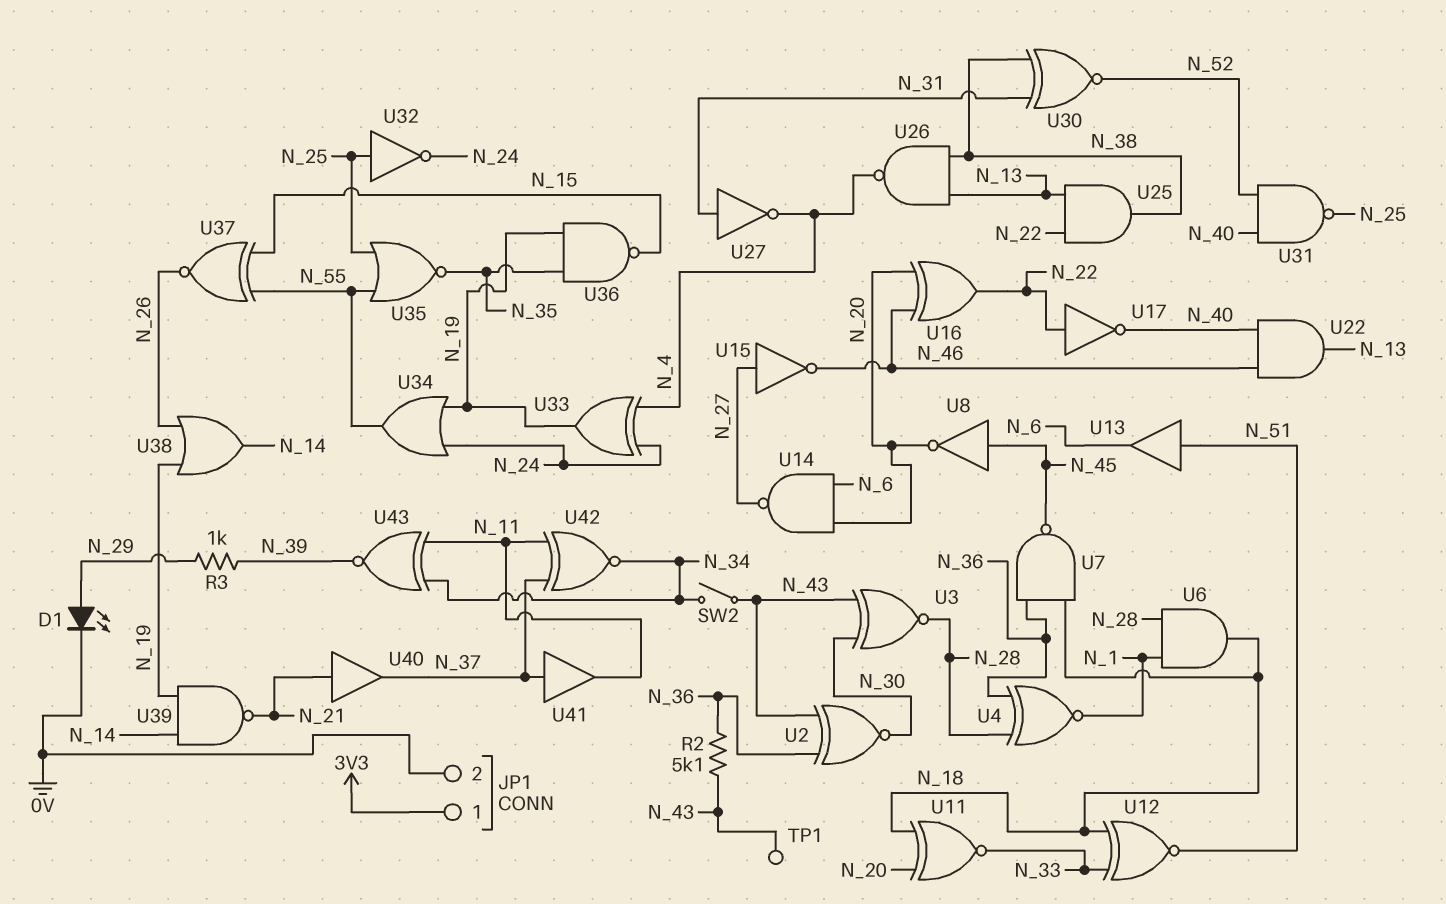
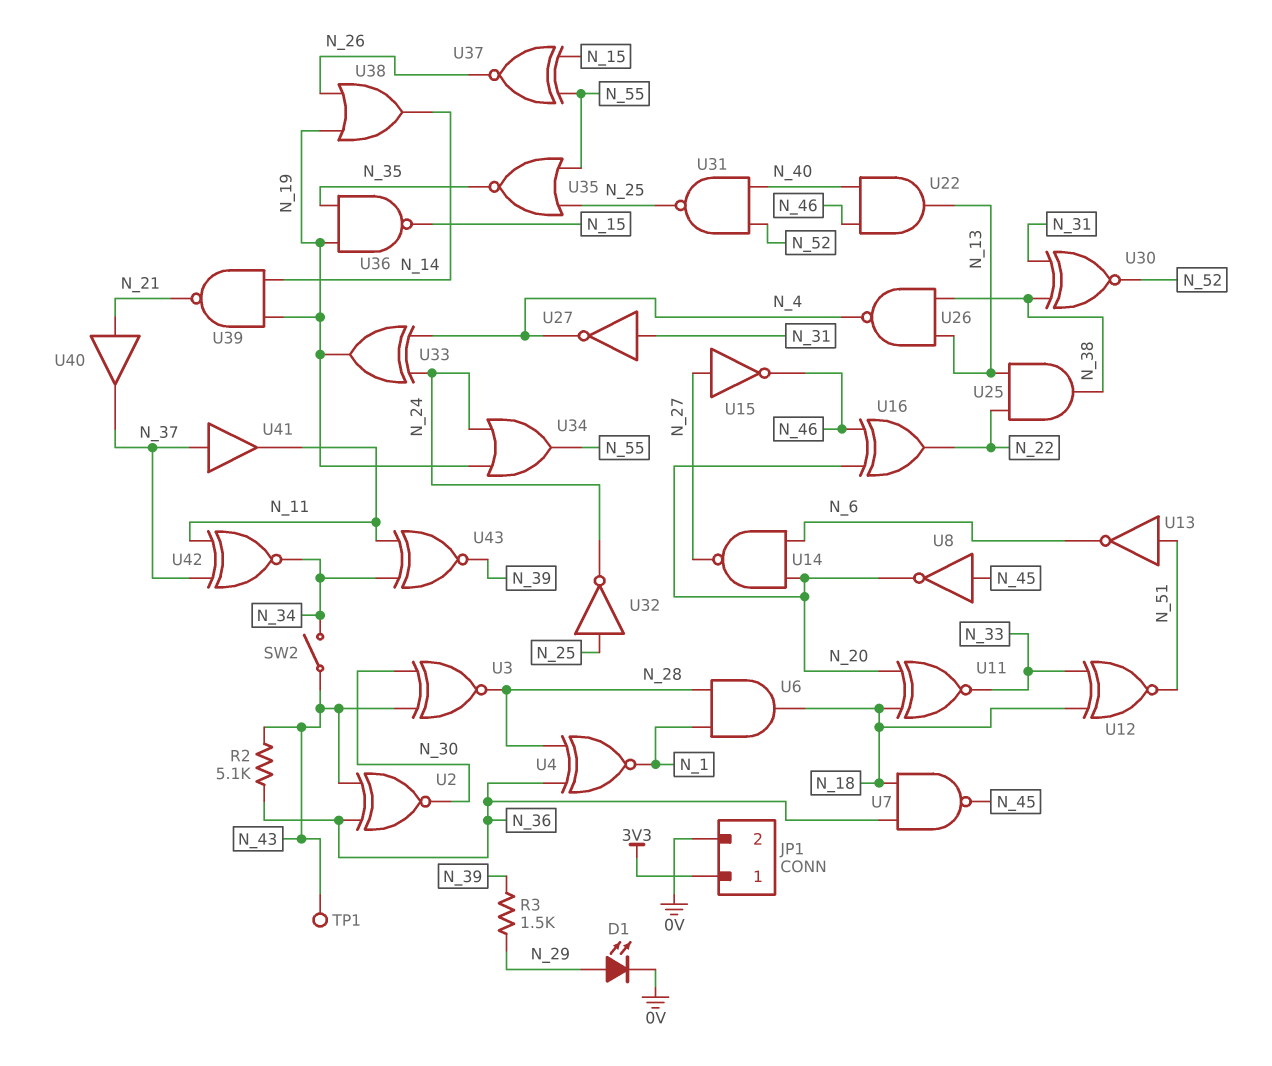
R3: 1k (N_29, N_39) -> 1.5k (N_29, N_39)
U13: buffer (in N_51, out N_6) -> NOT (in N_51, out N_6)
U17: NOT (in N_22, out N_40) -> none

